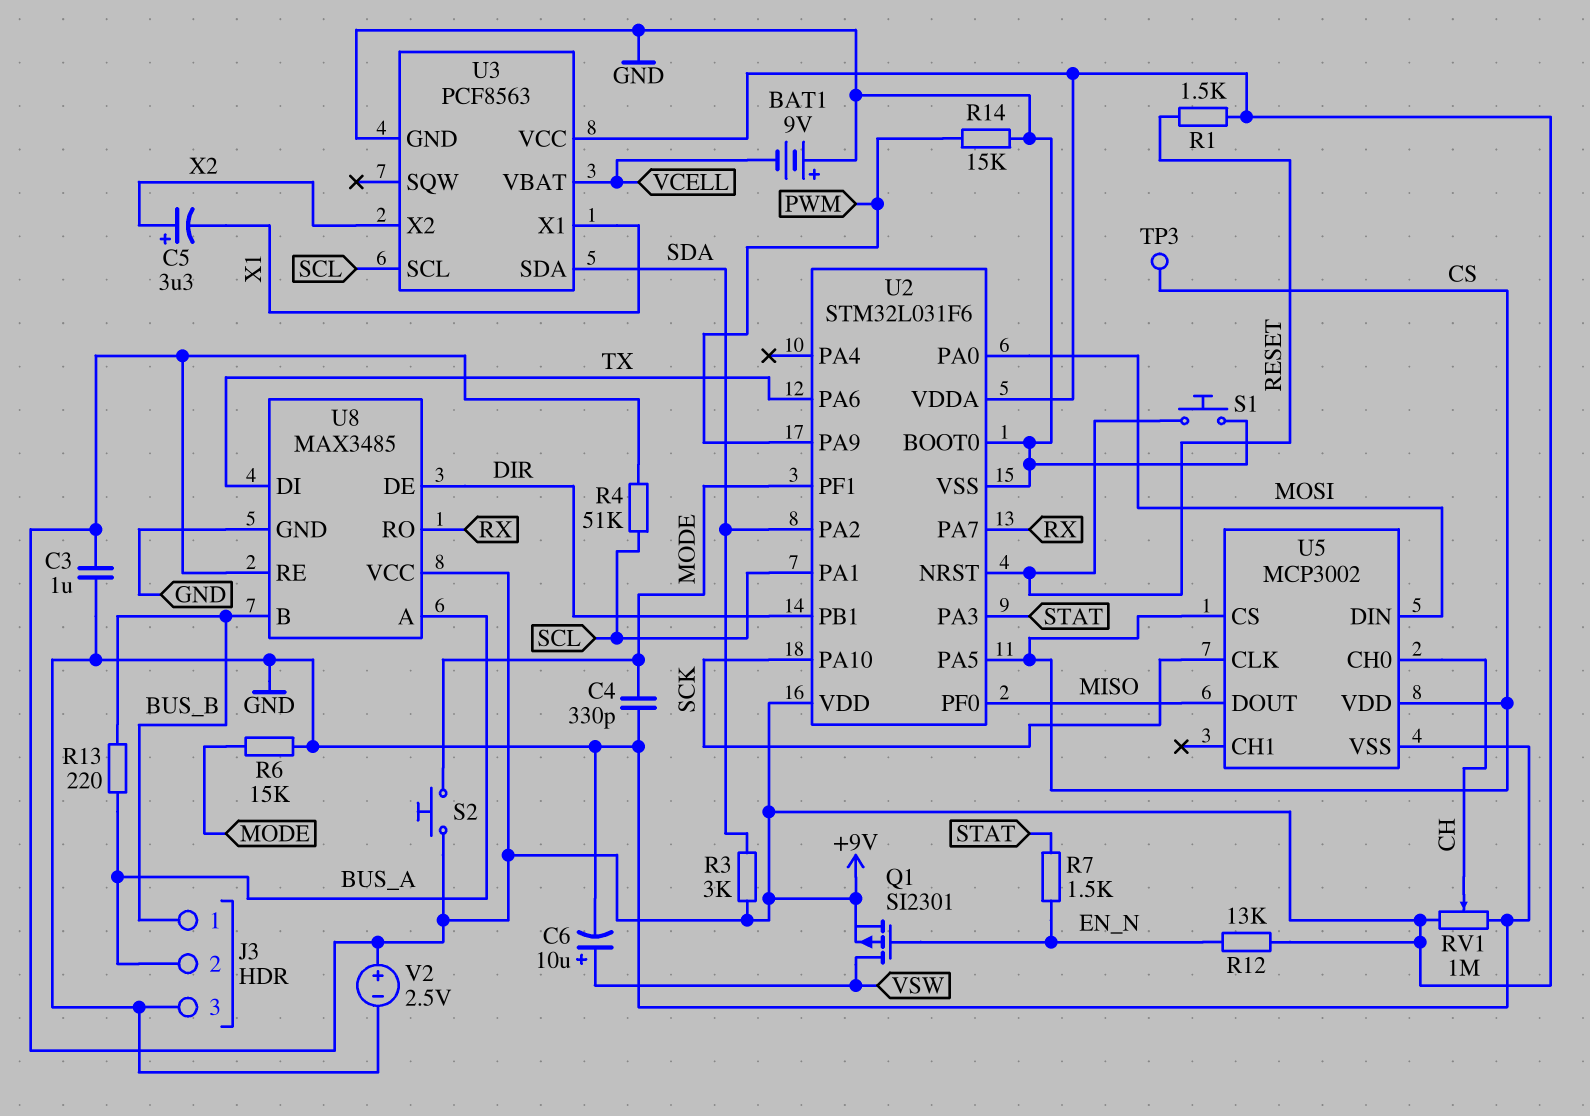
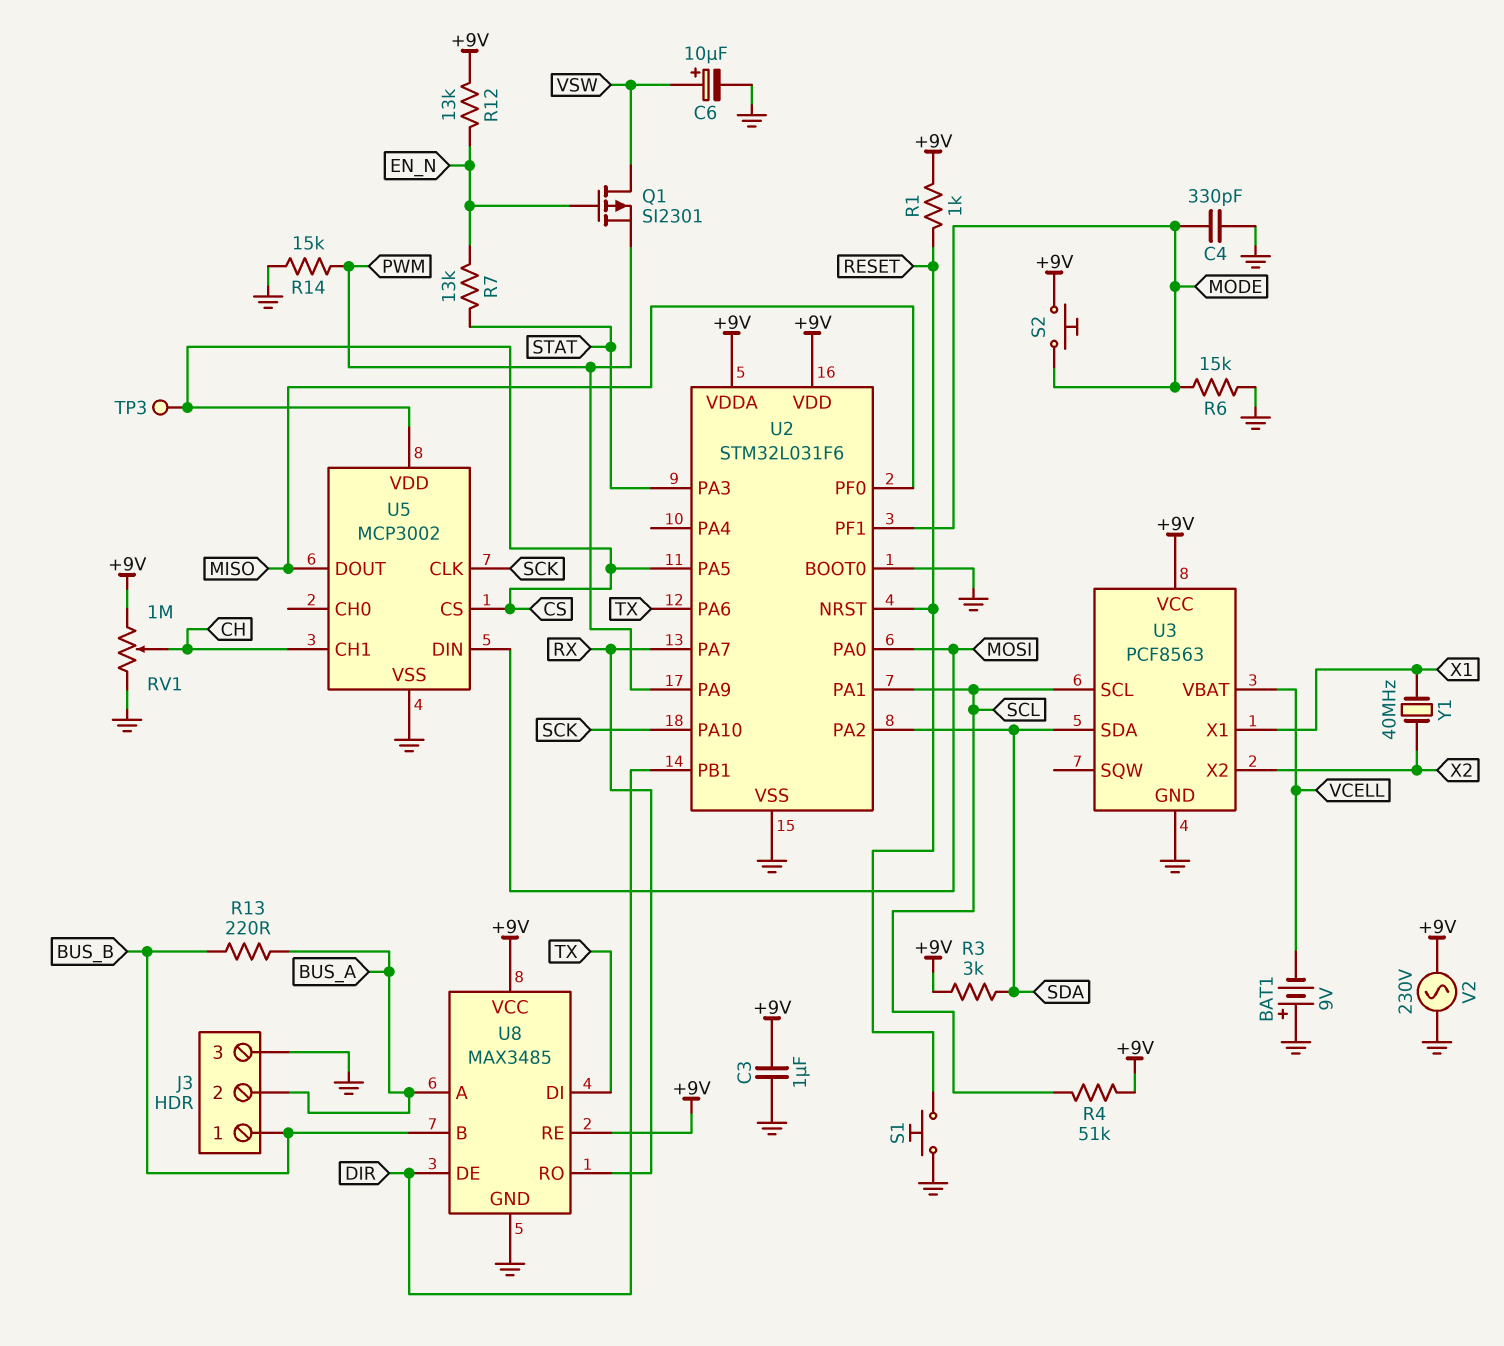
C5: 3.3uF (plus X2, minus X1) -> none
Q1: PMOS SI2301 (G EN_N, D VSW, S +9V) -> PMOS SI2301 (G EN_N, D VSW, S PWM)
R1: 1.5k (+9V, RESET) -> 1k (+9V, RESET)
R7: 1.5k (EN_N, STAT) -> 13k (EN_N, STAT)
U5 pin CH0: CH -> none
U5 pin CH1: none -> CH
V2: 2.5V (plus +9V, minus GND) -> AC 230V (+9V, GND)
Y1: none -> 40MHz (X1, X2)

